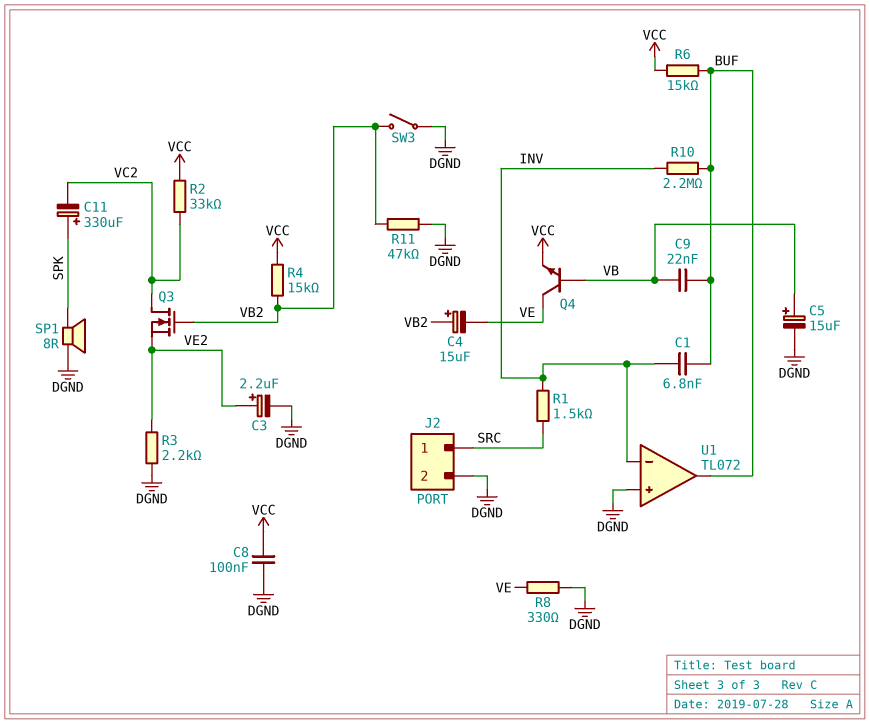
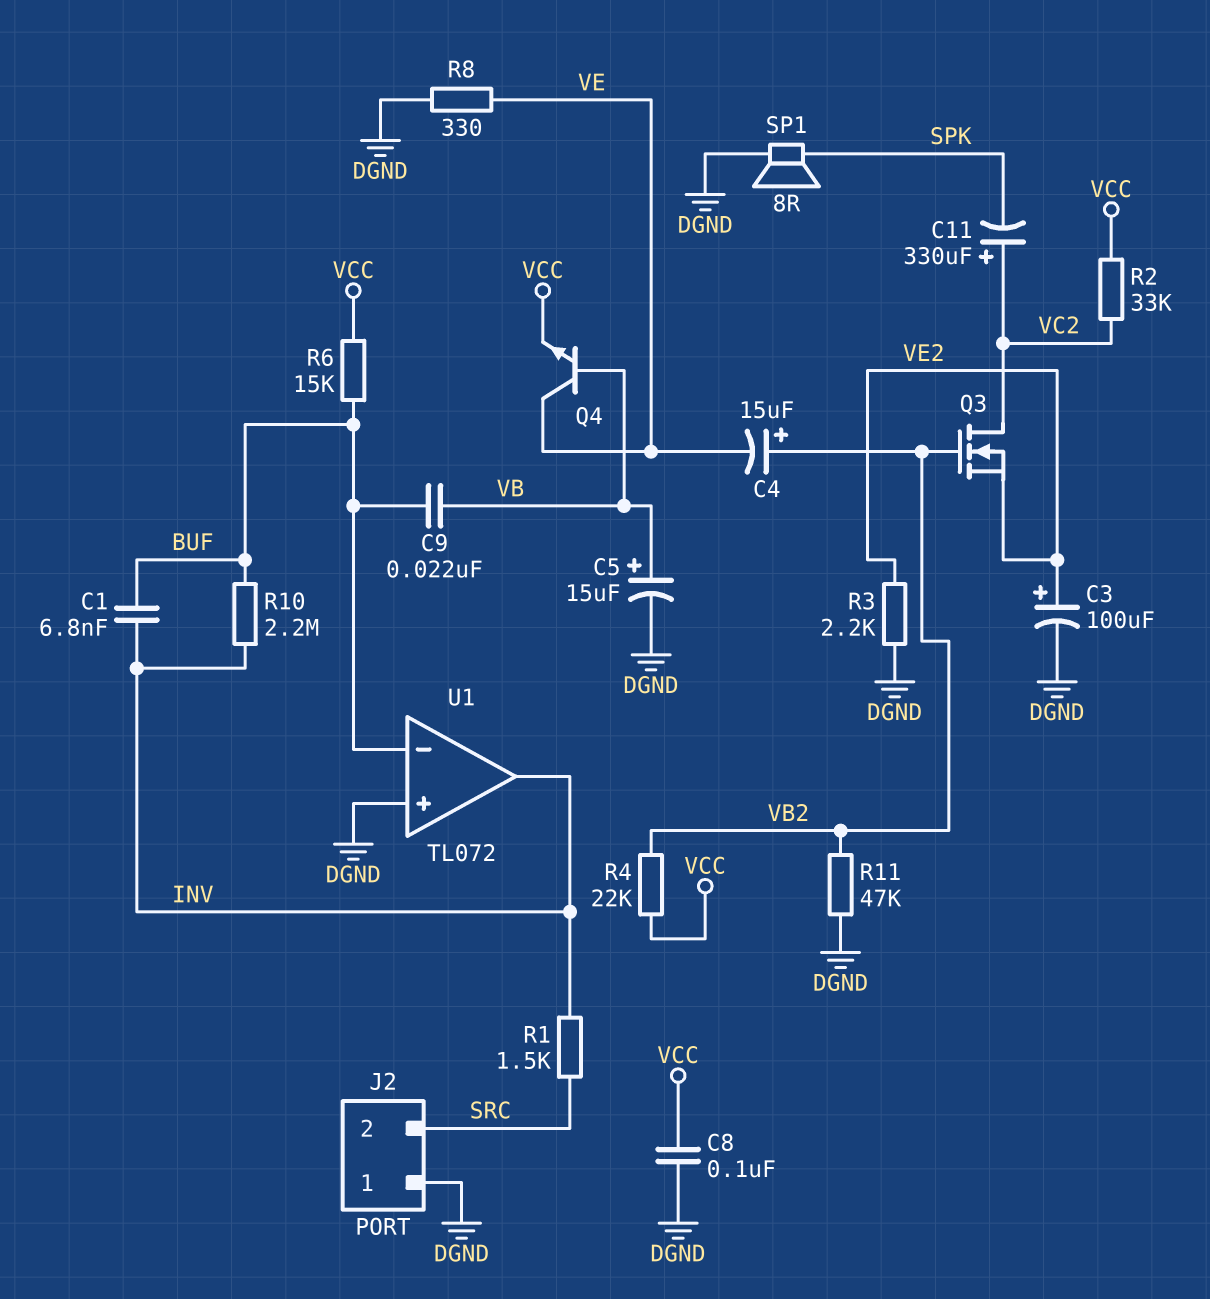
C3: 2.2uF (plus VE2, minus DGND) -> 100uF (plus VE2, minus DGND)
C11: 330uF (plus SPK, minus VC2) -> 330uF (plus VC2, minus SPK)
J2 pin 1: SRC -> DGND
J2 pin 2: DGND -> SRC
R4: 15k (VB2, VCC) -> 22k (VB2, VCC)
SW3: switch (DGND, VB2) -> none
U1 pin in-: INV -> BUF
U1 pin out: BUF -> INV

